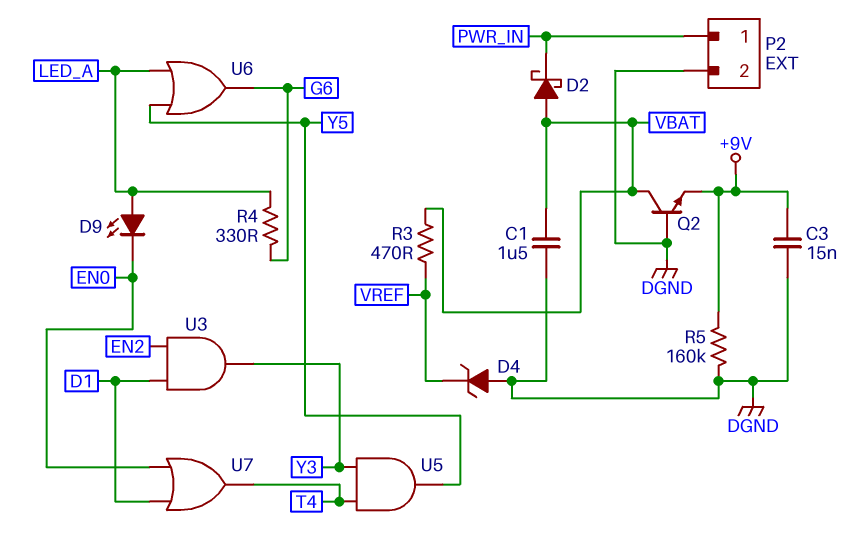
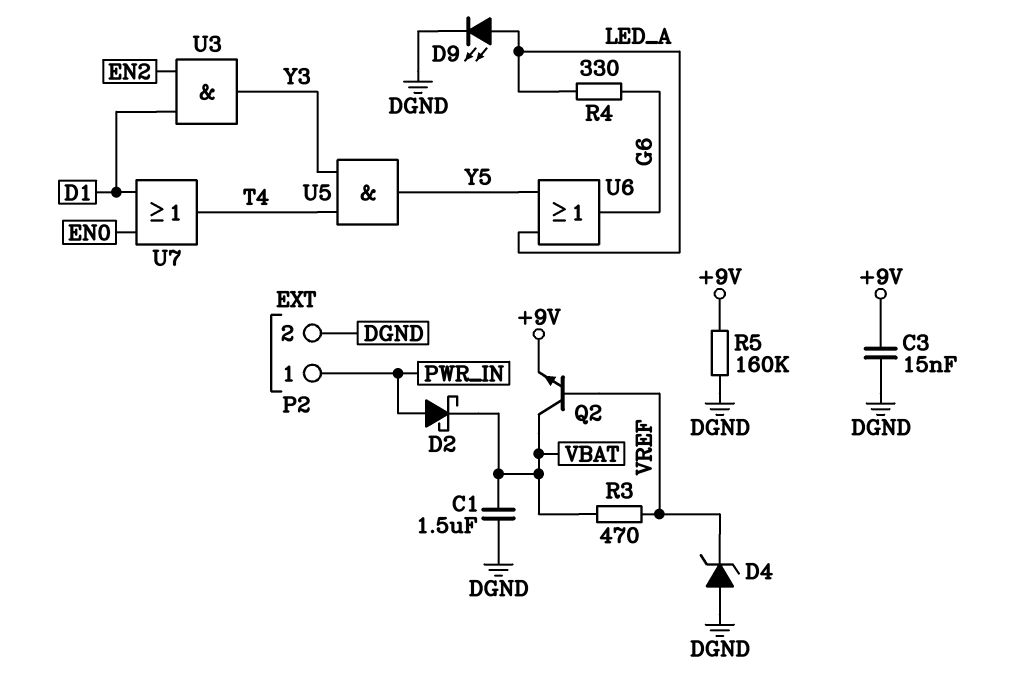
D2: schottky (A VBAT, K PWR_IN) -> schottky (A PWR_IN, K VBAT)
D9: LED (A LED_A, K EN0) -> LED (A LED_A, K DGND)
Q2: NPN (B DGND, C VBAT, E +9V) -> NPN (B VREF, C VBAT, E +9V)

